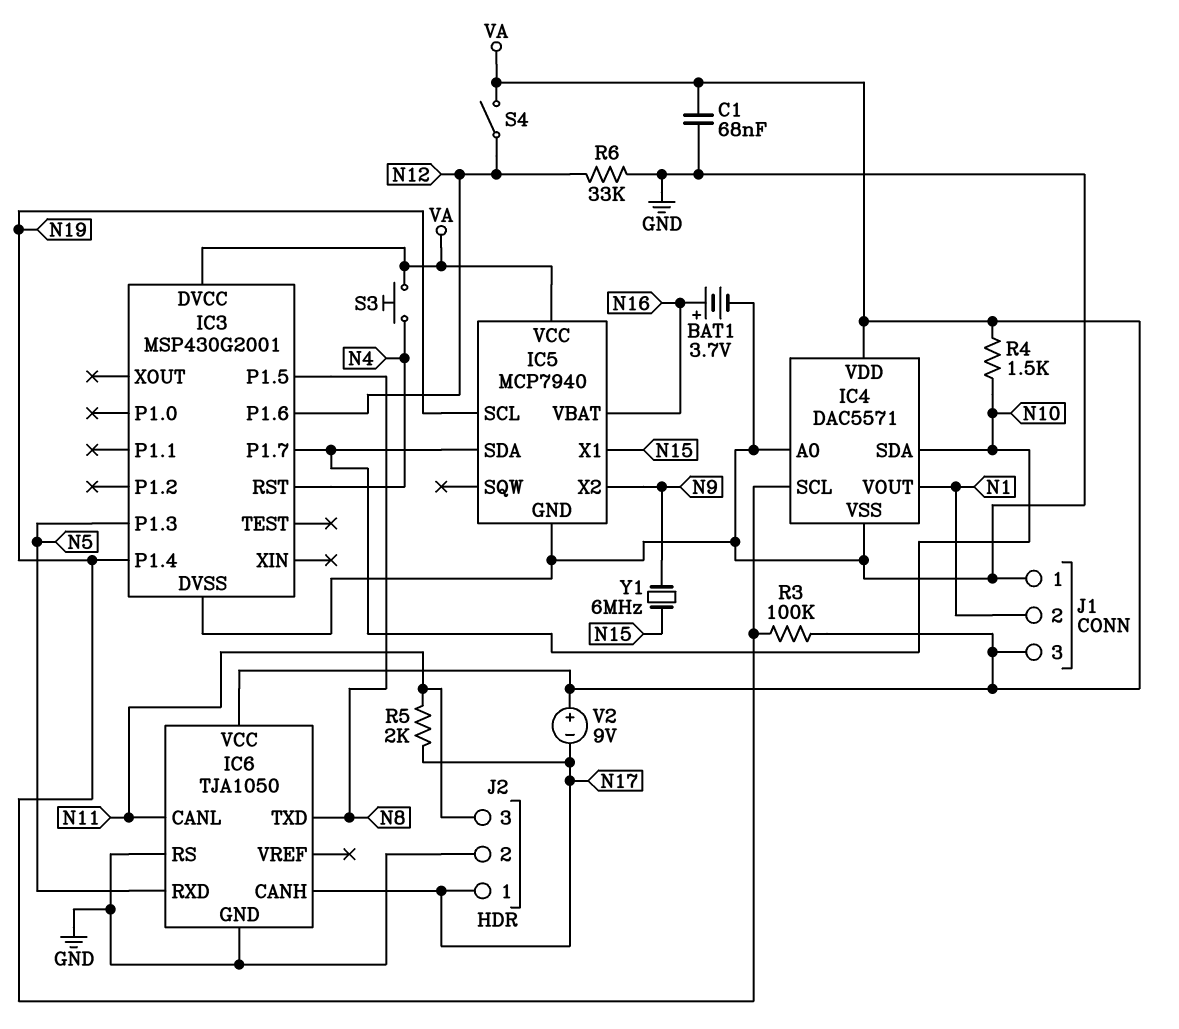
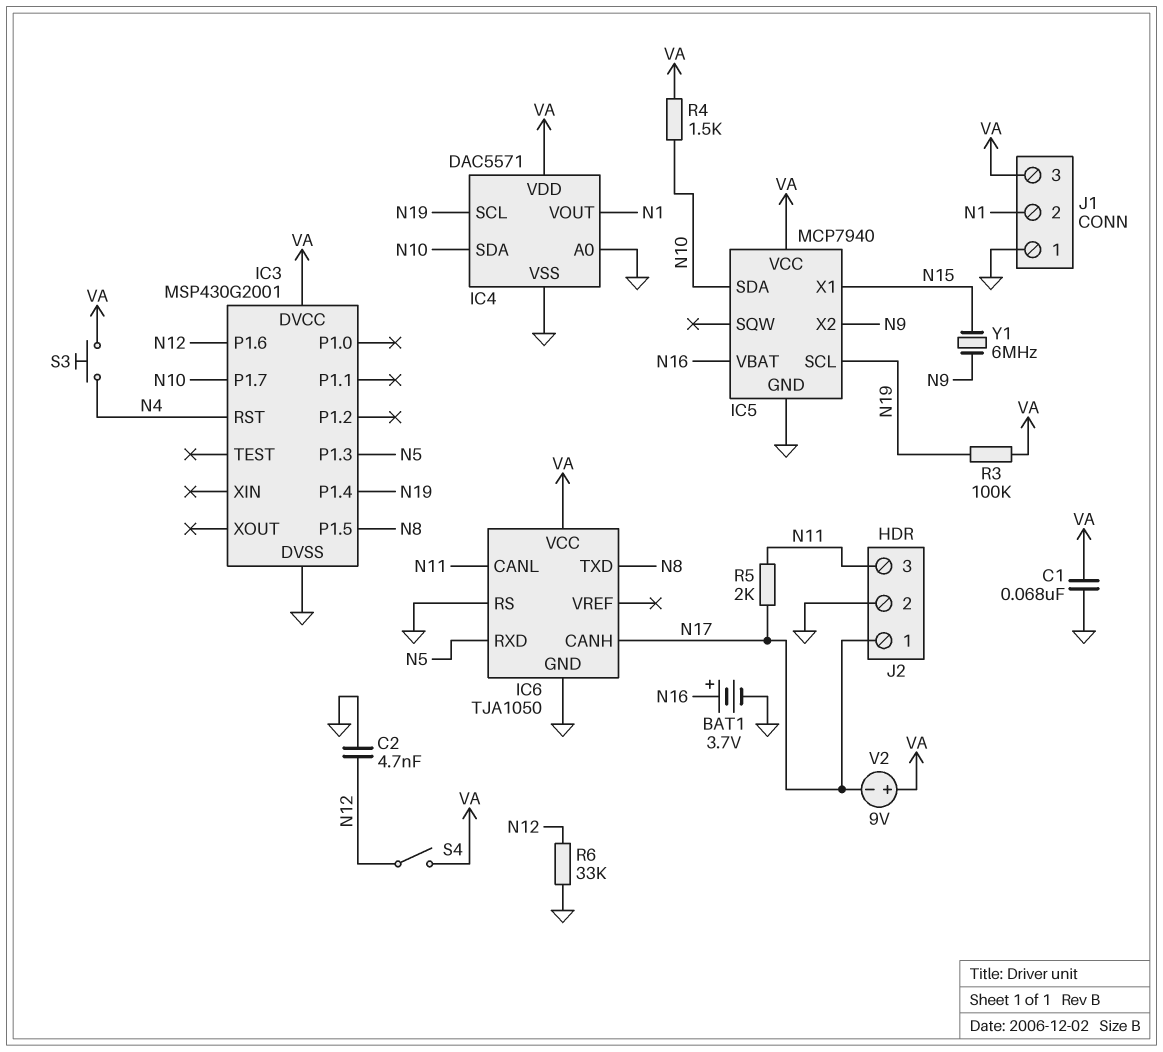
C2: none -> 4.7nF (GND, N12)

